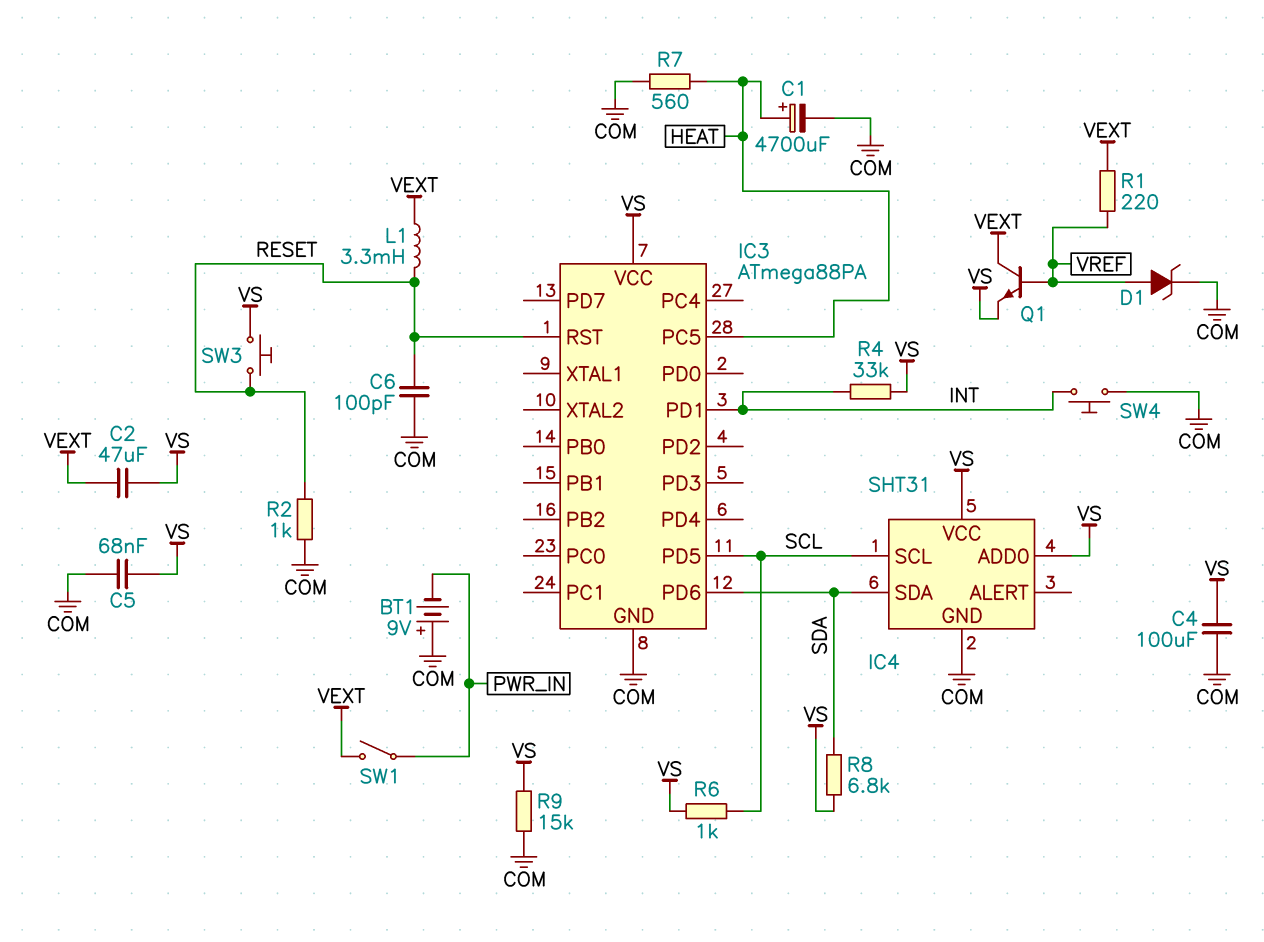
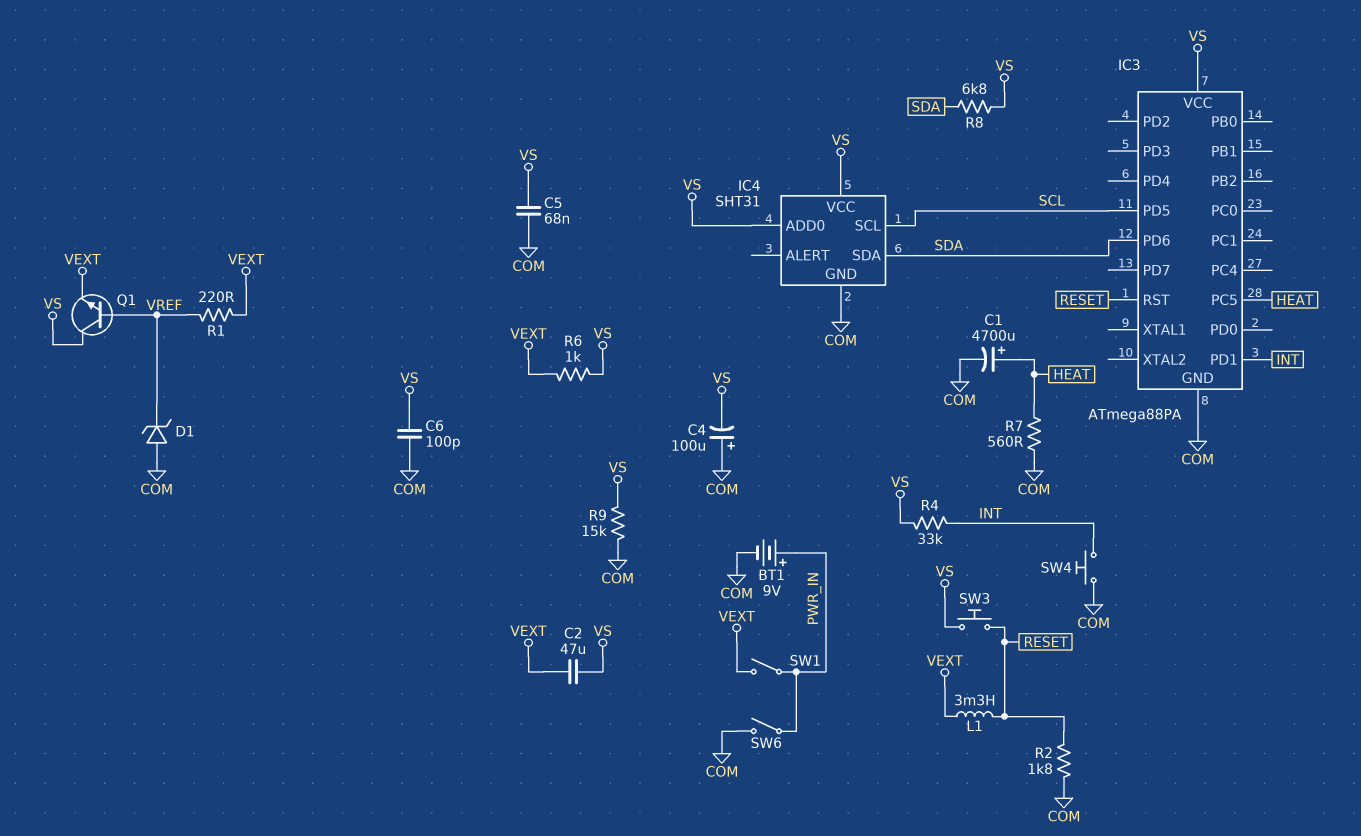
BT1: 9V (plus COM, minus PWR_IN) -> 9V (plus PWR_IN, minus COM)
C4: 100uF (COM, VS) -> 100uF (plus COM, minus VS)
C6: 100pF (COM, RESET) -> 100pF (COM, VS)
D1: zener (A VREF, K COM) -> zener (A COM, K VREF)
Q1: NPN (B VREF, C VEXT, E VS) -> NPN (B VREF, C VS, E VEXT)
R2: 1k (COM, RESET) -> 1.8k (COM, RESET)
R6: 1k (SCL, VS) -> 1k (VEXT, VS)
SW6: none -> switch (COM, PWR_IN)

